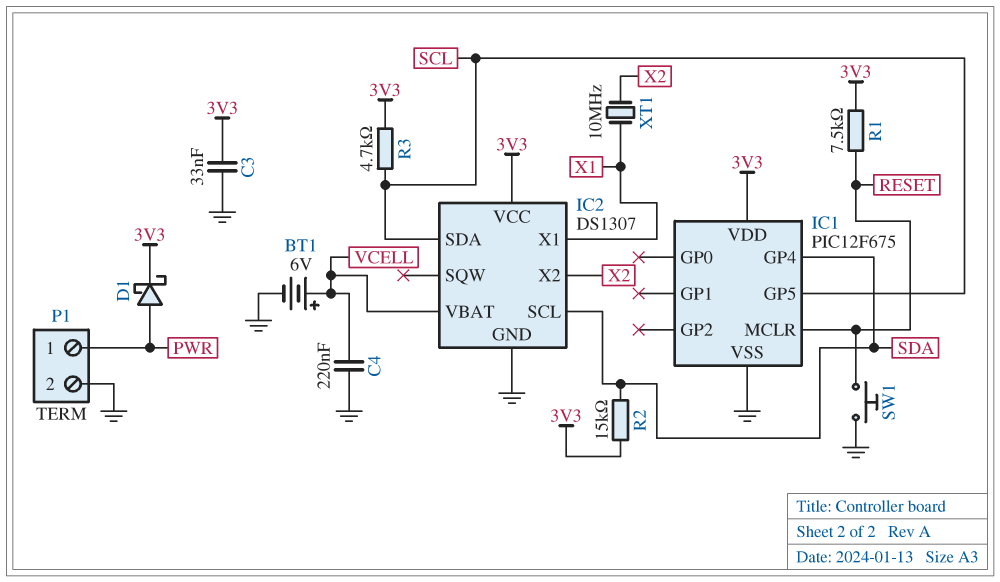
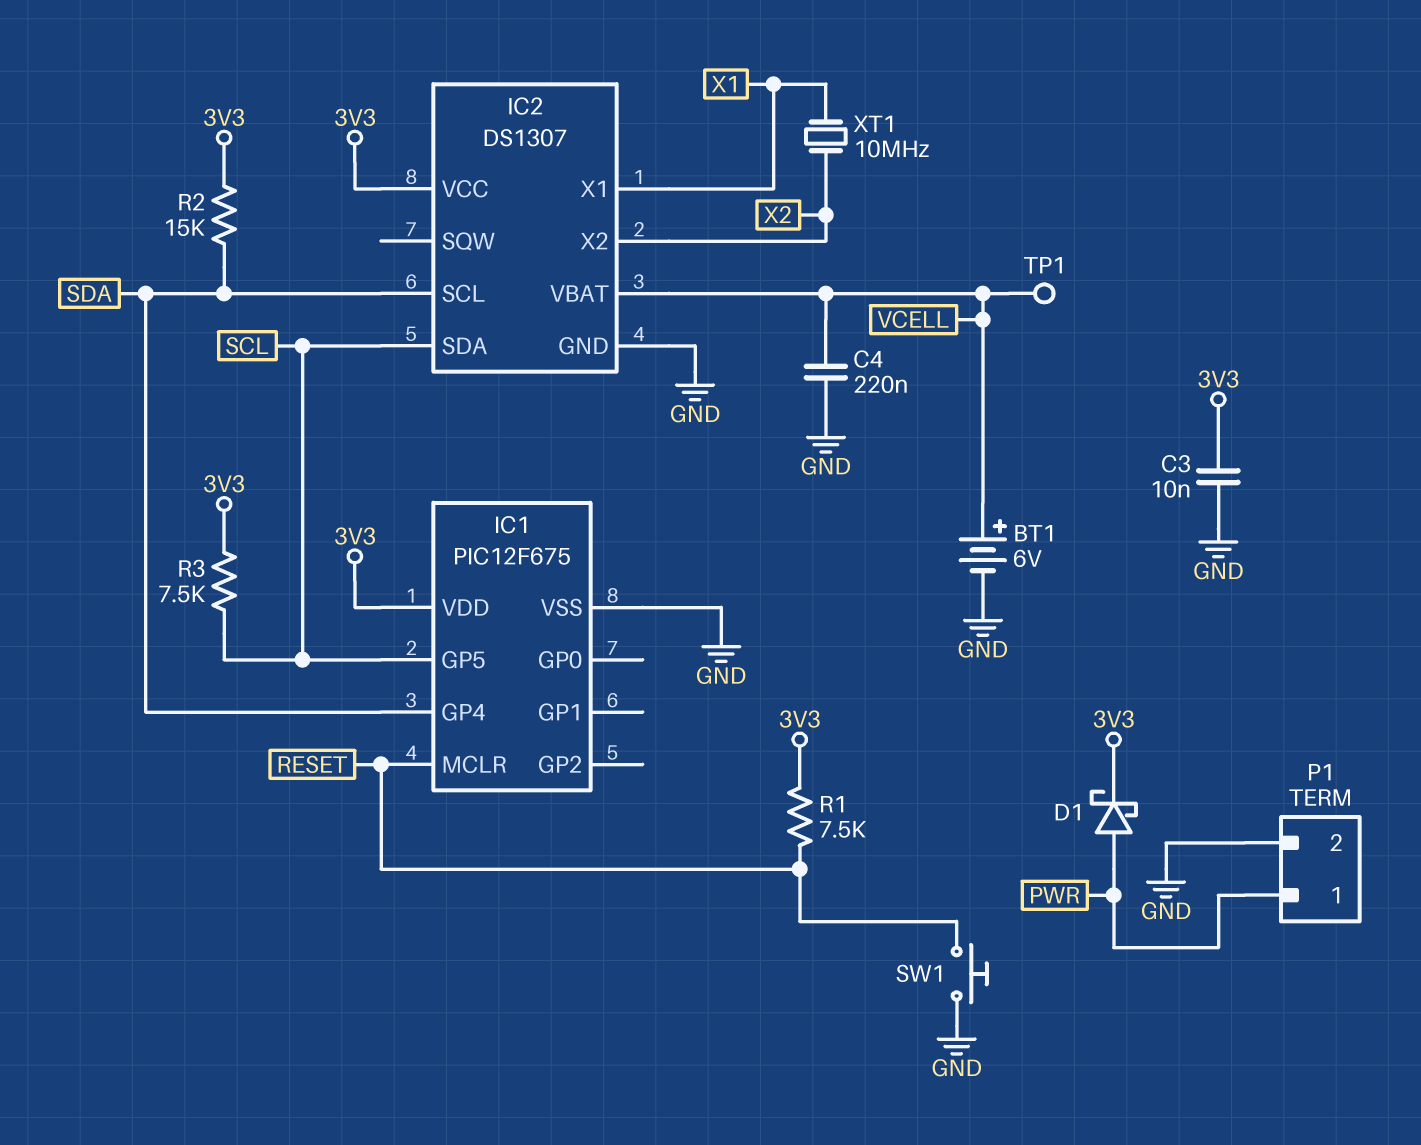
C3: 33nF (3V3, GND) -> 10nF (3V3, GND)
R3: 4.7k (3V3, SCL) -> 7.5k (3V3, SCL)
TP1: none -> test point (VCELL)

